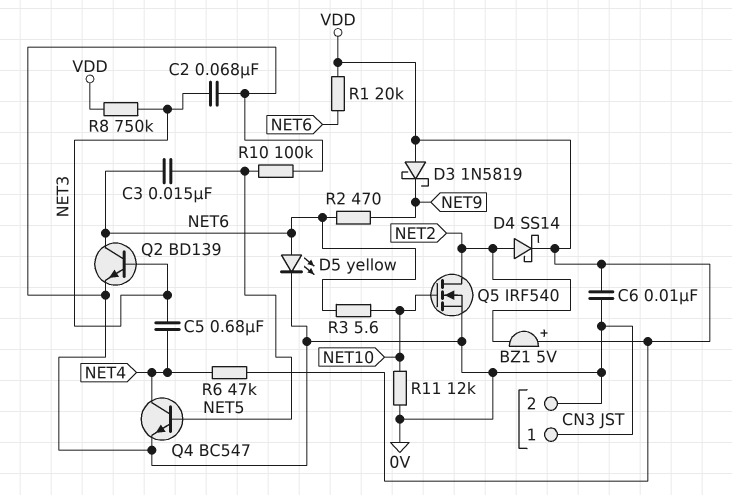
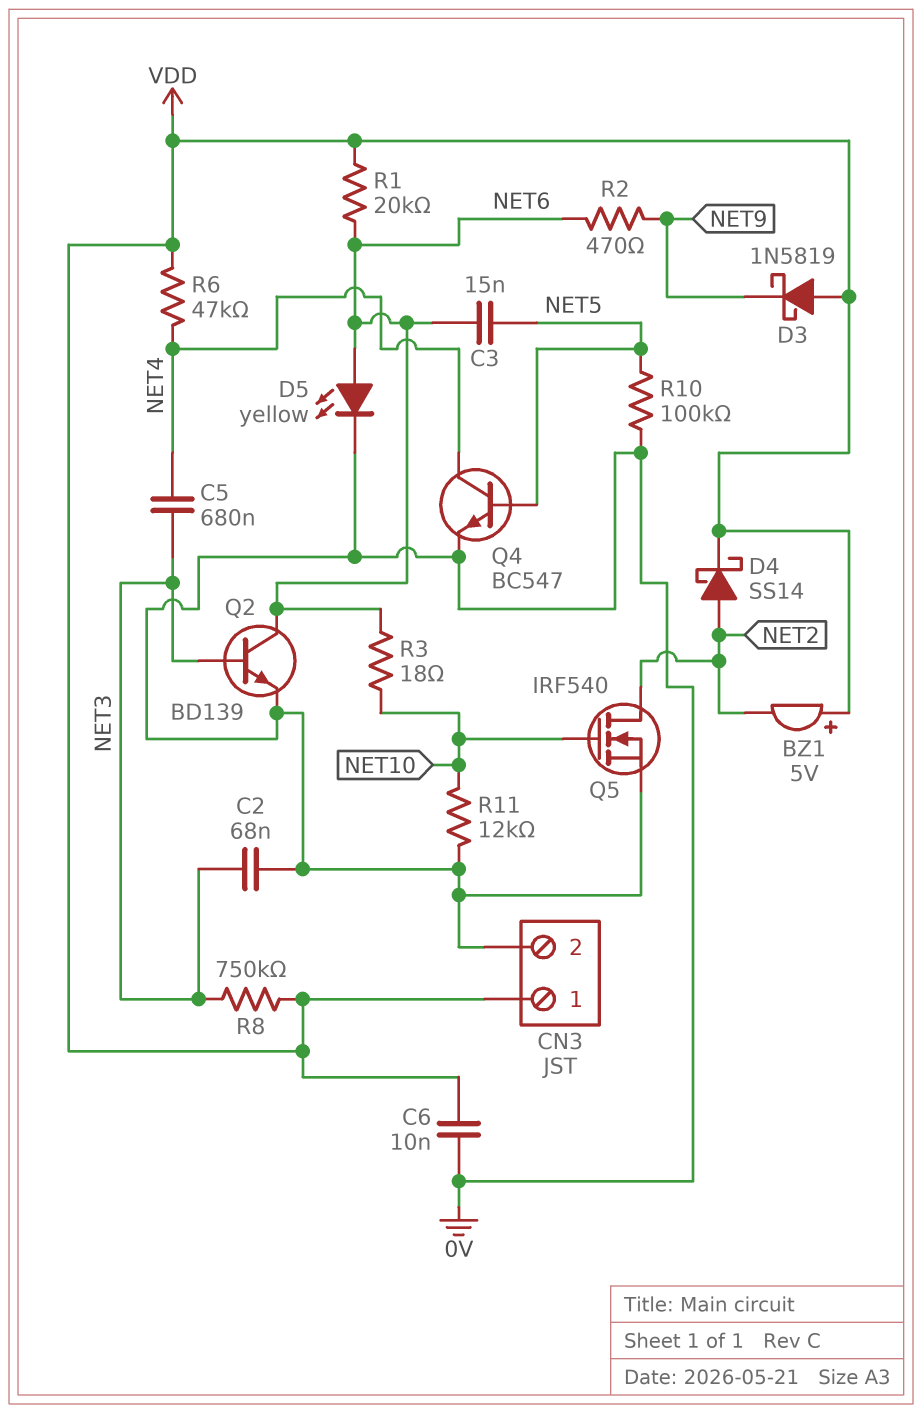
CN3 pin 1: 0V -> VDD
R3: 5.6 (NET6, NET10) -> 18 (NET6, NET10)

